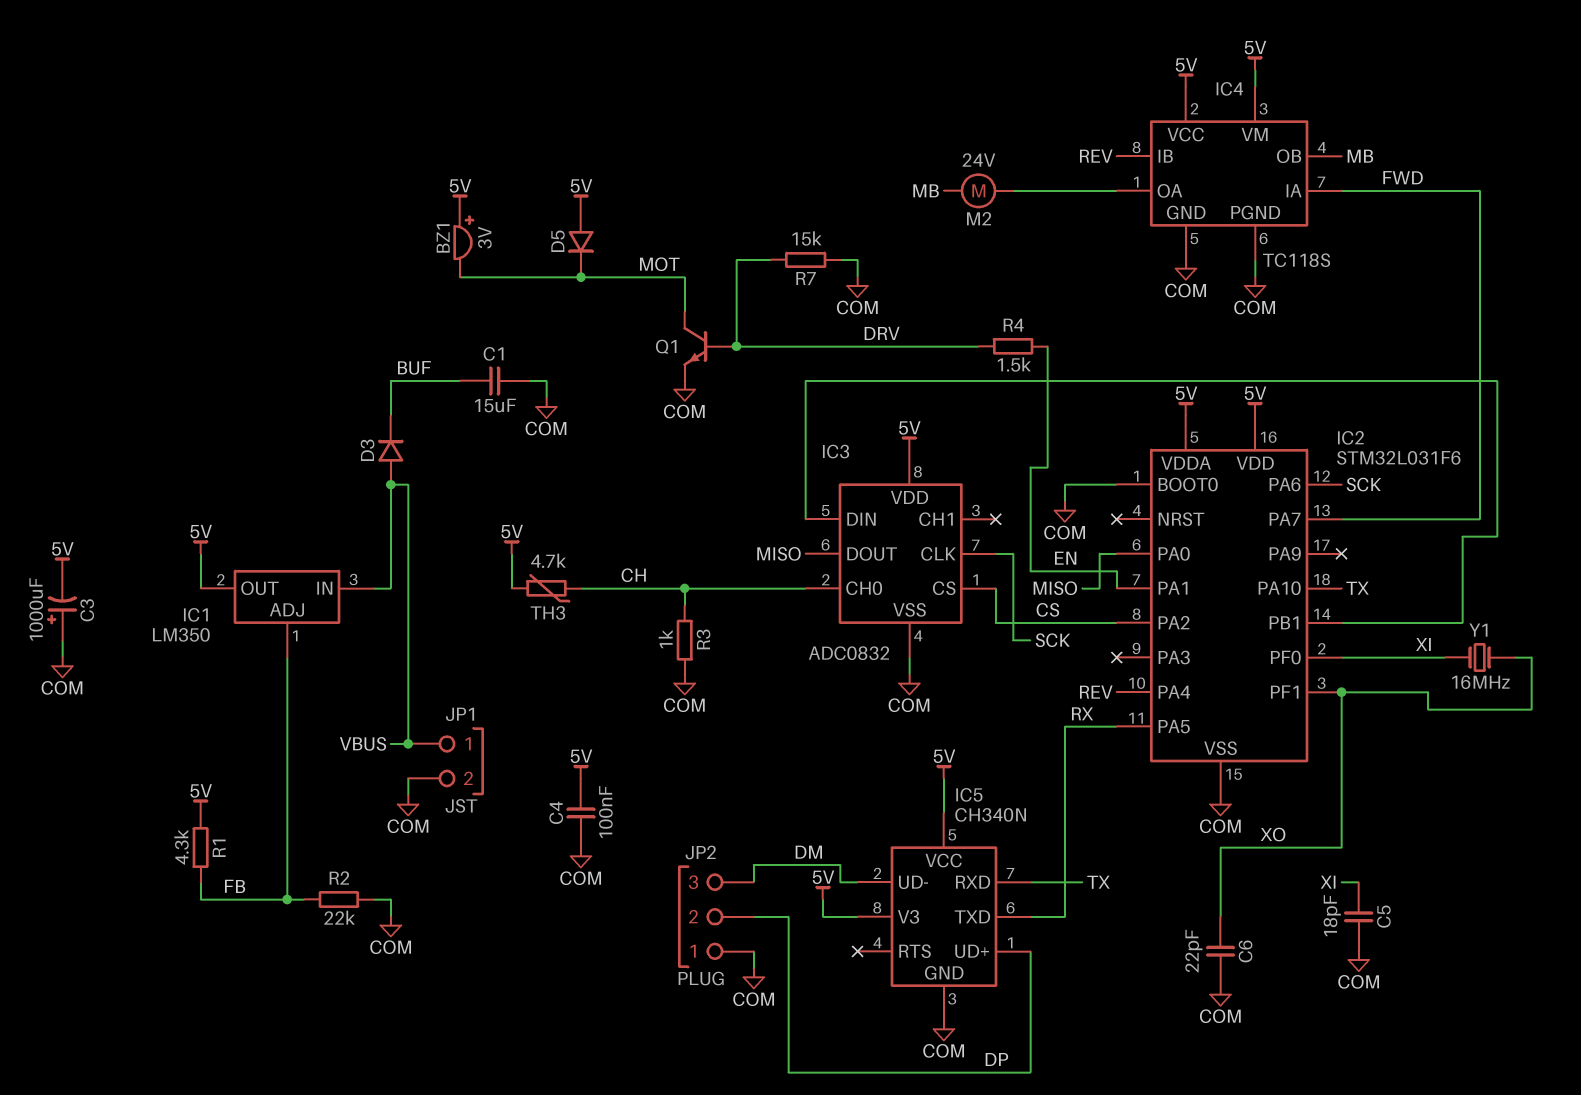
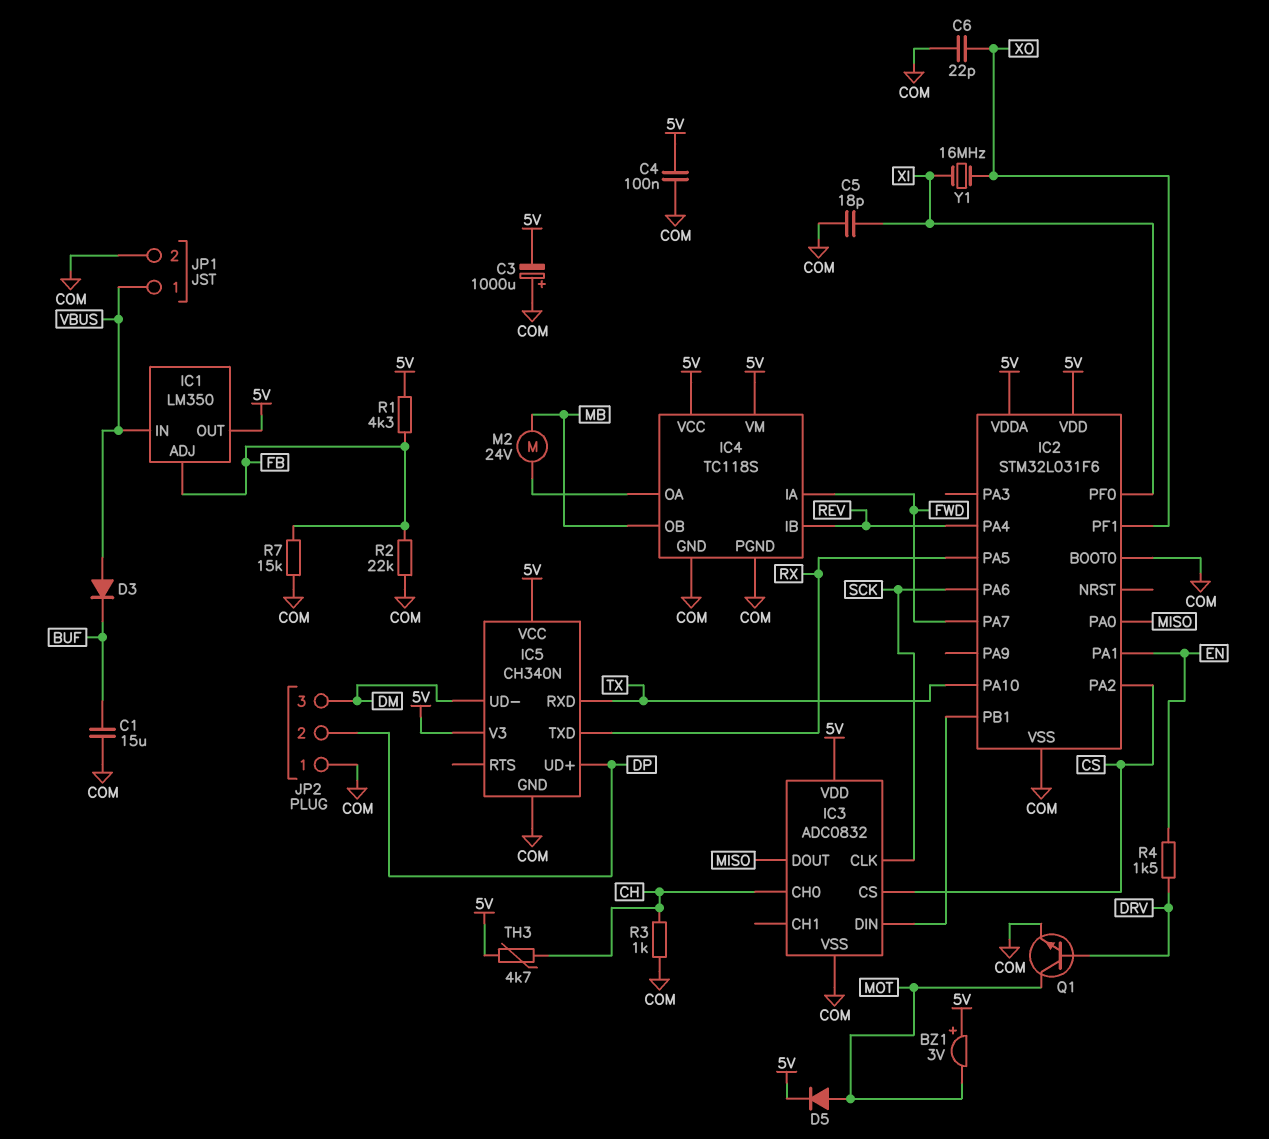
D5: diode (A 5V, K MOT) -> diode (A MOT, K 5V)
R7: 15k (COM, DRV) -> 15k (COM, FB)

